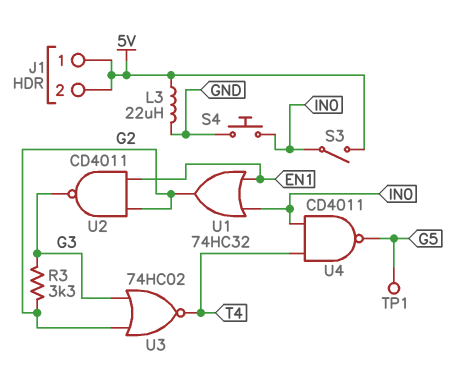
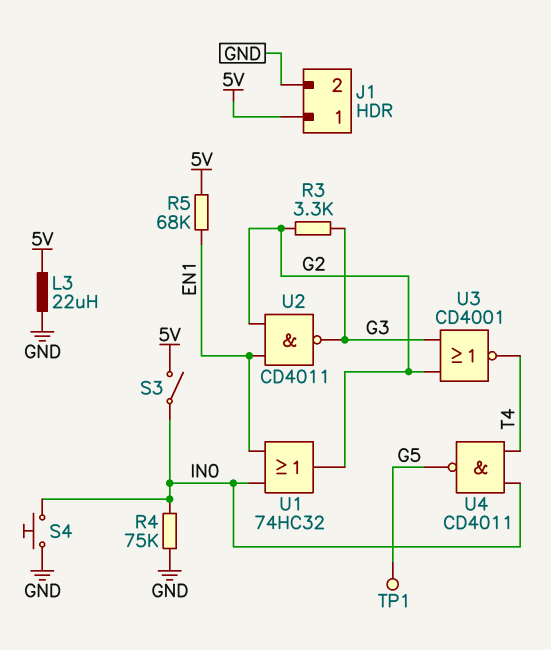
J1 pin 2: 5V -> GND
R4: none -> 75k (GND, IN0)
R5: none -> 68k (5V, EN1)
U3: NOR 74HC02 (in G2, in G3, out T4) -> NOR CD4001 (in G2, in G3, out T4)

